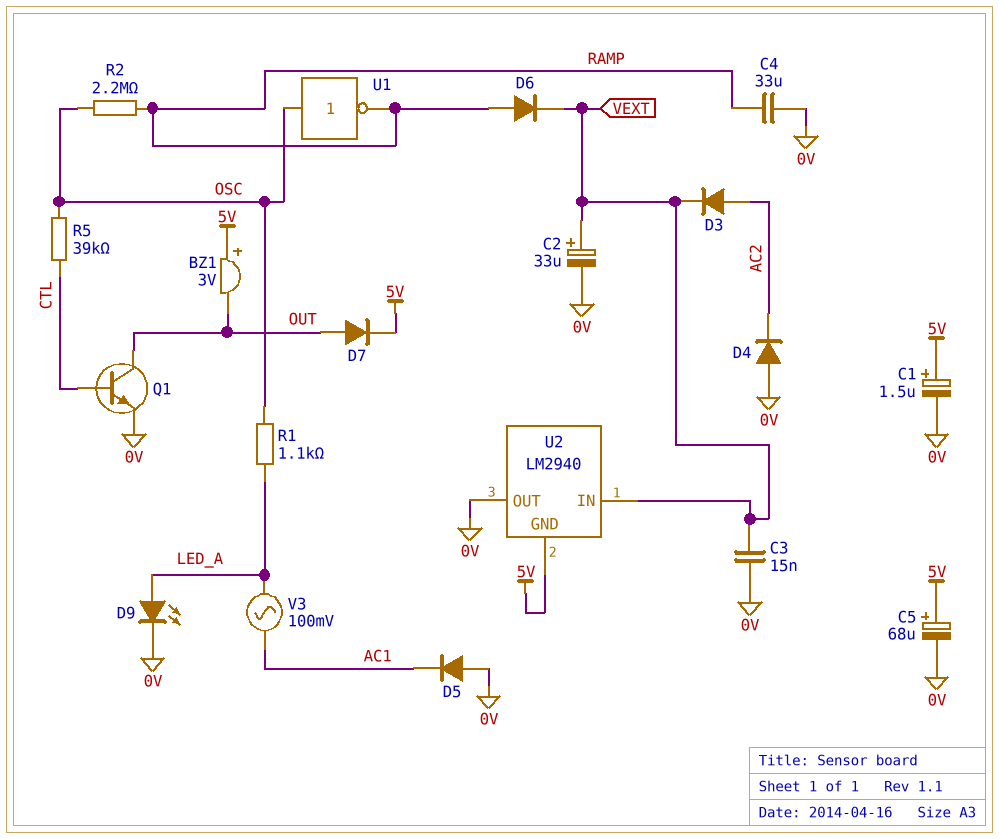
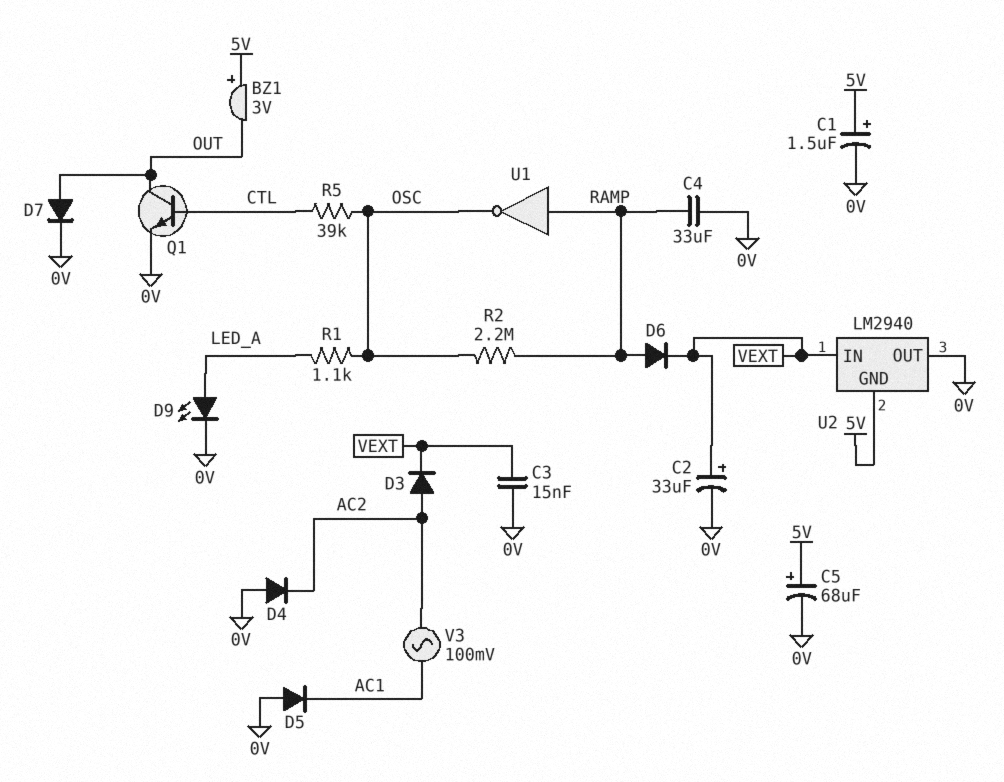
D7: diode (A OUT, K 5V) -> diode (A OUT, K 0V)
U1: NOT (in OSC, out RAMP) -> NOT (in RAMP, out OSC)
V3: AC 100mV (AC1, LED_A) -> AC 100mV (AC1, AC2)

